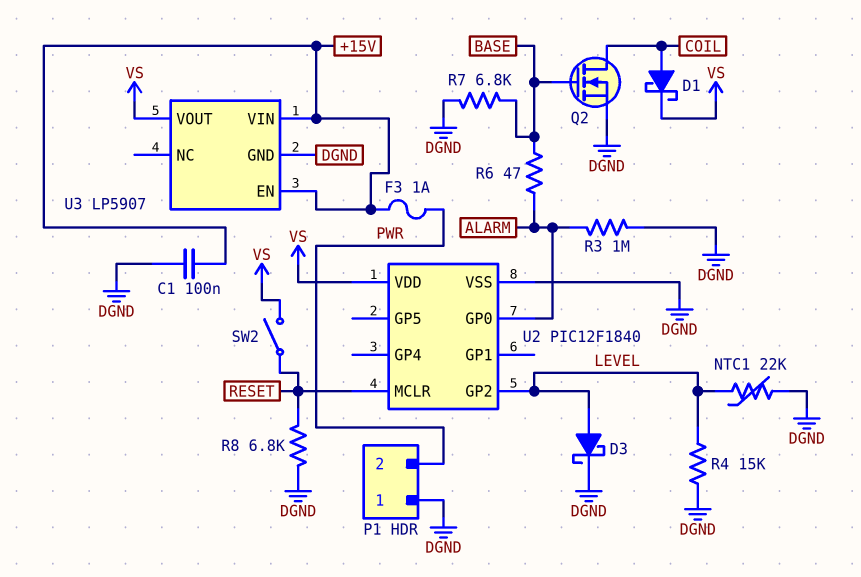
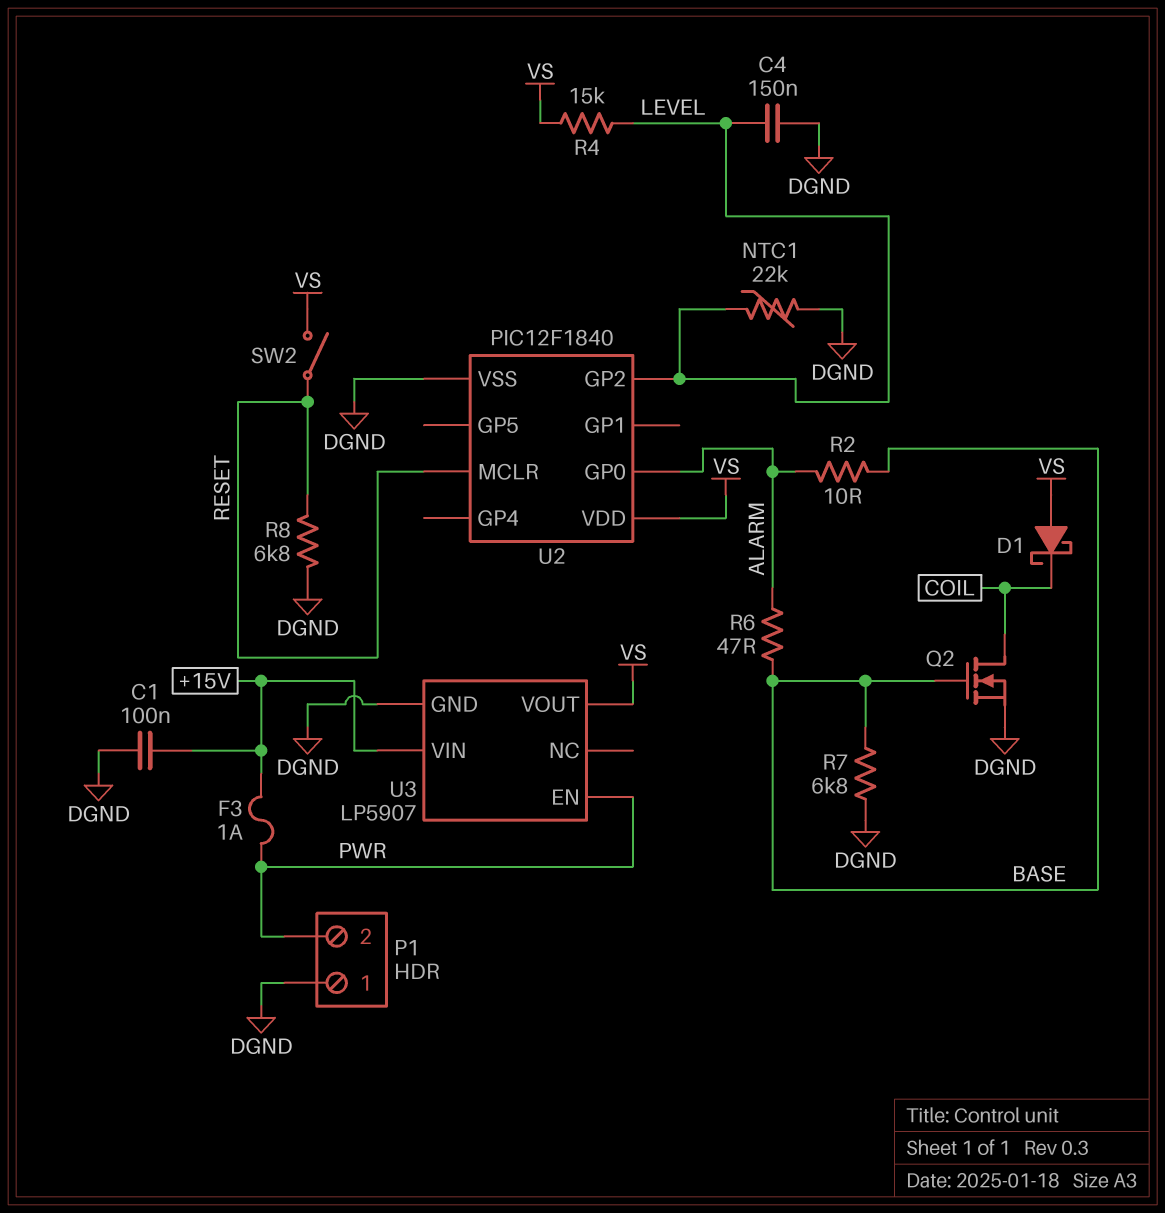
C4: none -> 150nF (DGND, LEVEL)
D1: schottky (A COIL, K VS) -> schottky (A VS, K COIL)
D3: schottky (A LEVEL, K DGND) -> none
R2: none -> 10 (ALARM, BASE)
R3: 1M (ALARM, DGND) -> none
R4: 15k (DGND, LEVEL) -> 15k (LEVEL, VS)
U3 pin EN: +15V -> PWR

